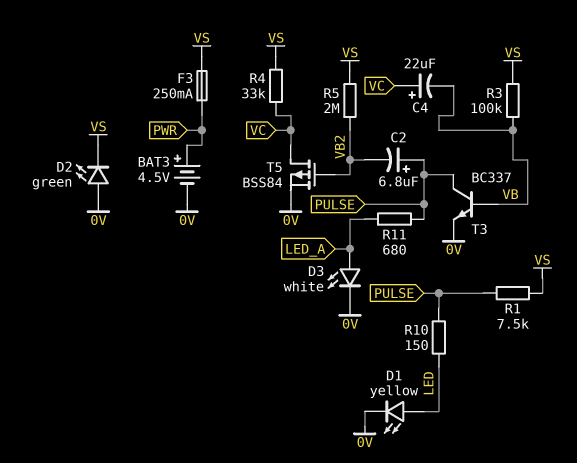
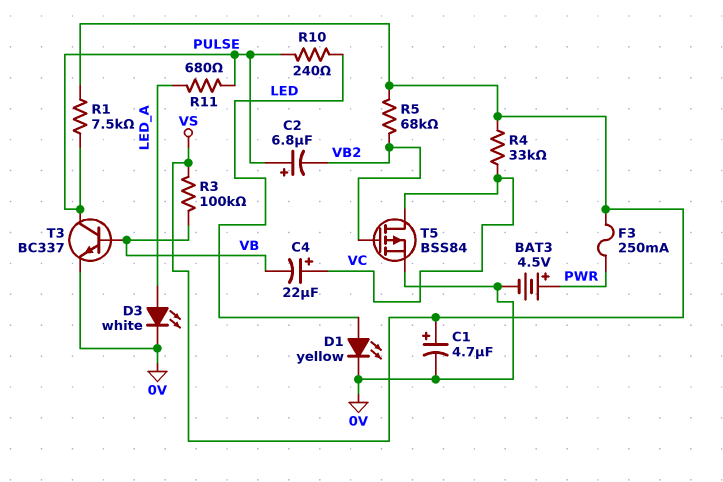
C1: none -> 4.7uF (plus VS, minus 0V)
D2: LED green (A 0V, K VS) -> none
R5: 2M (VB2, VS) -> 68k (VB2, VS)
R10: 150 (LED, PULSE) -> 240 (LED, PULSE)

